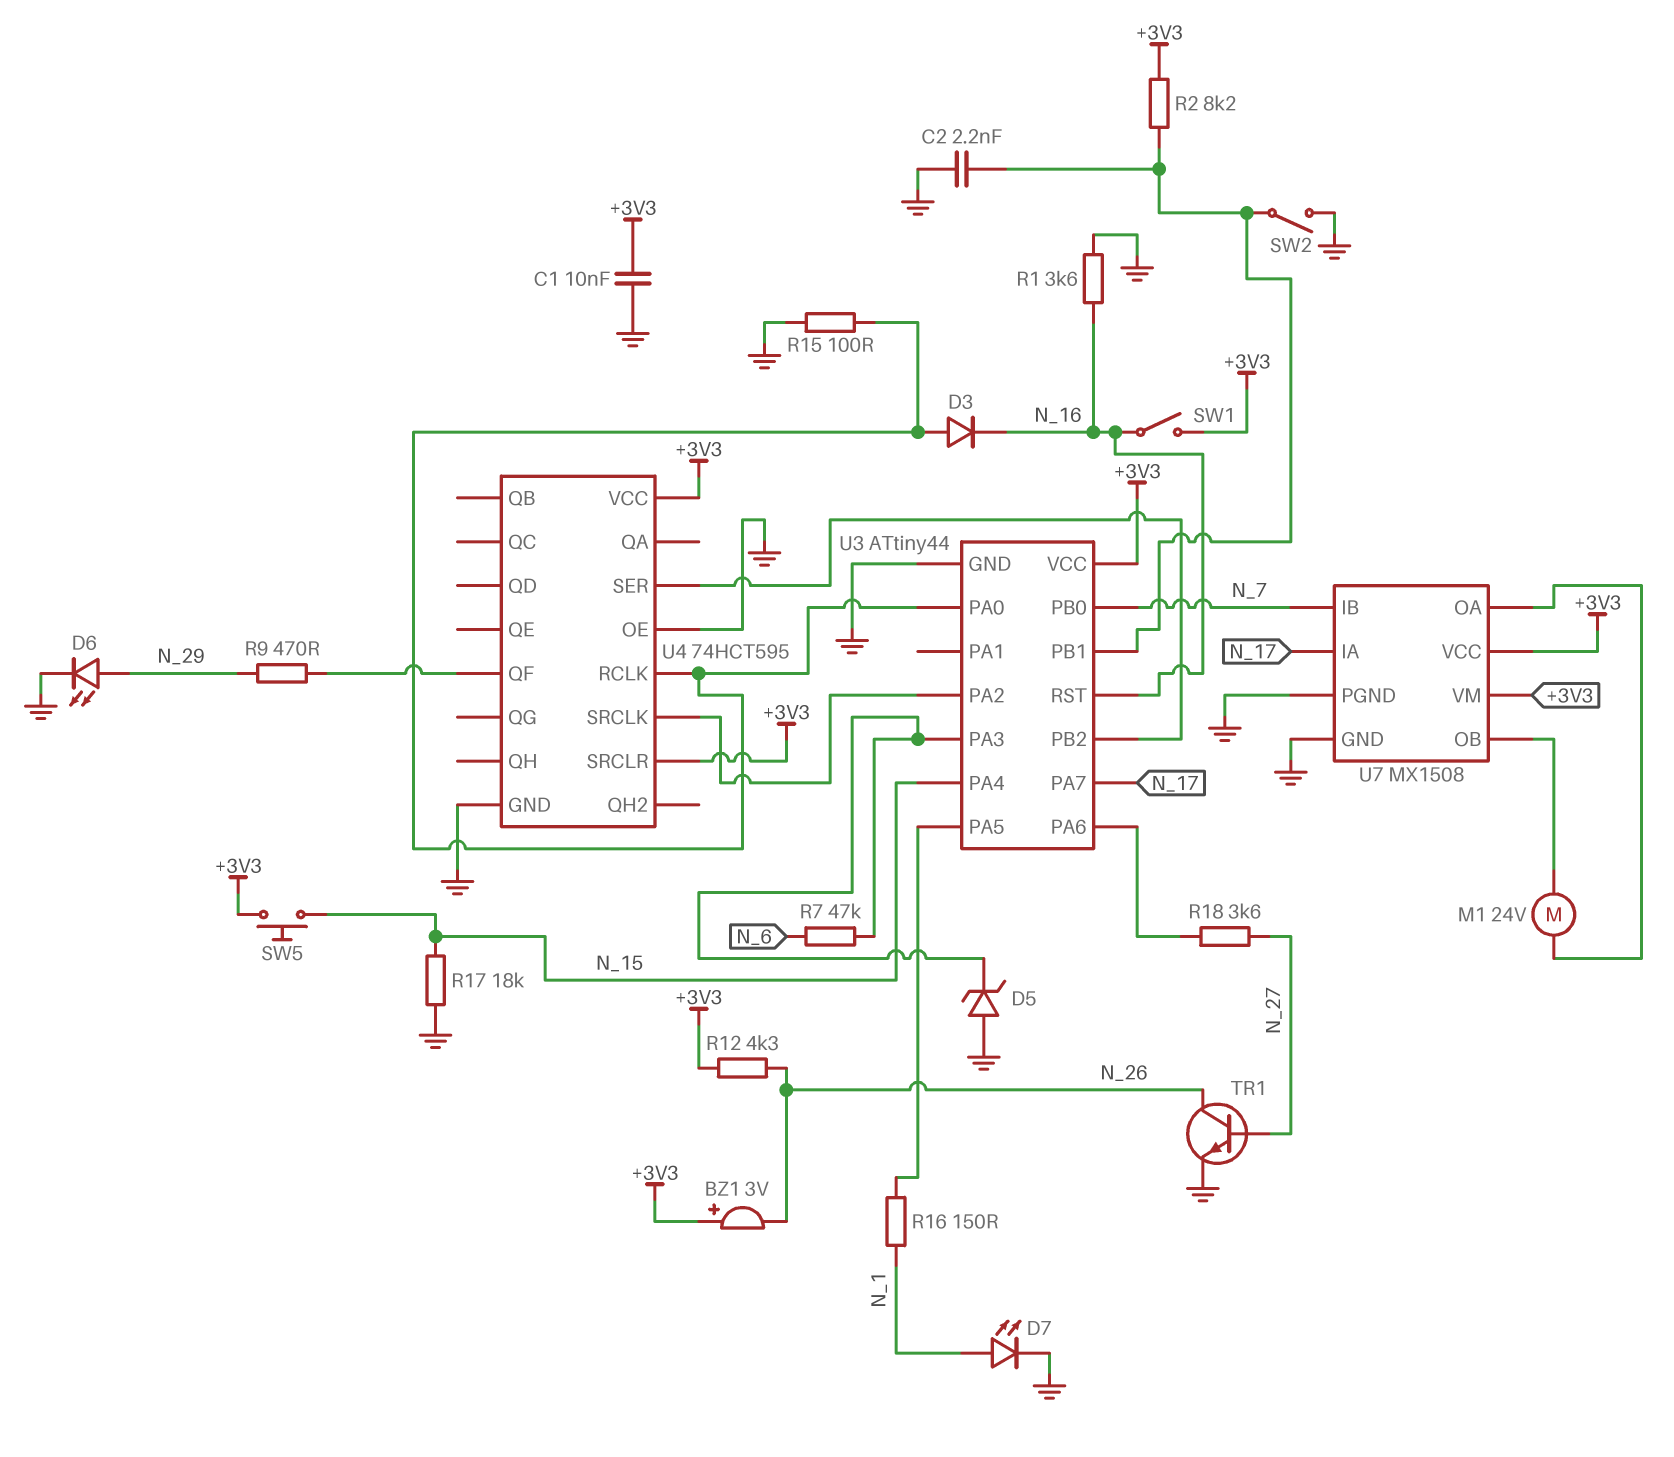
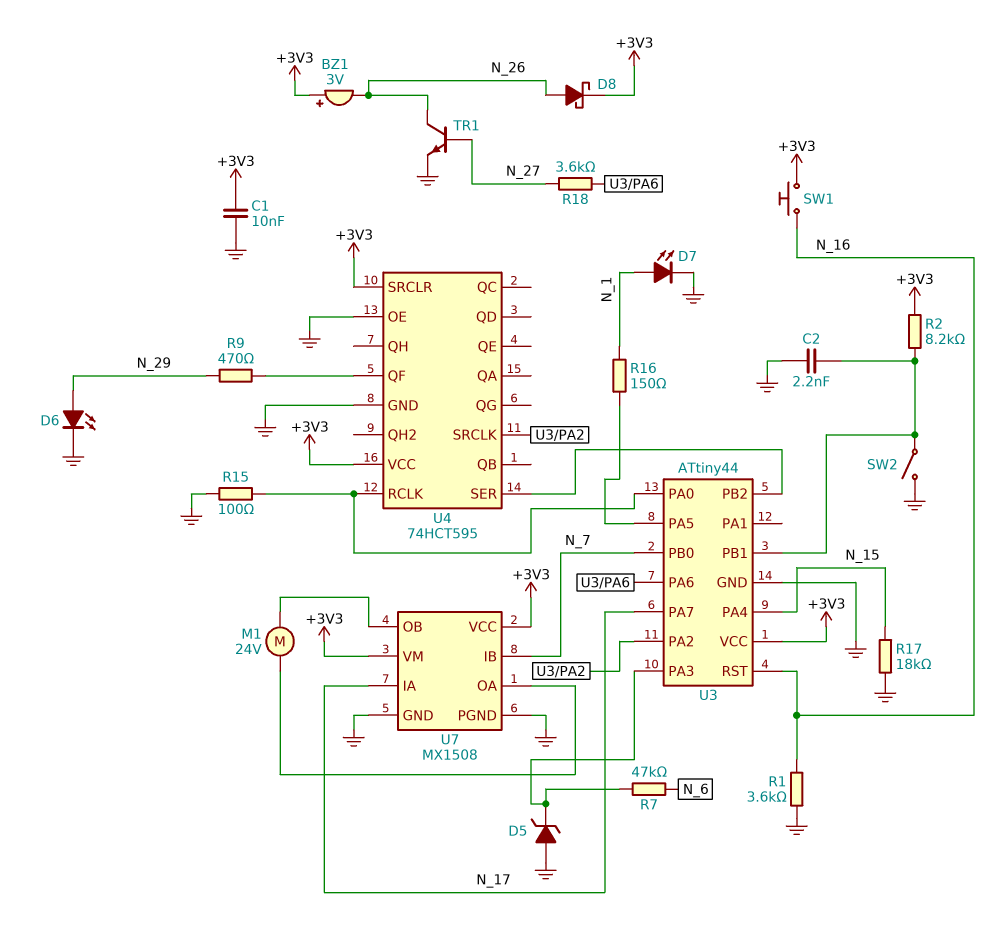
D3: diode (A U3/PA0, K N_16) -> none
D8: none -> schottky (A N_26, K +3V3)
R12: 4.3k (+3V3, N_26) -> none
SW1: switch (+3V3, N_16) -> button (+3V3, N_16)
SW5: button (+3V3, N_15) -> none

